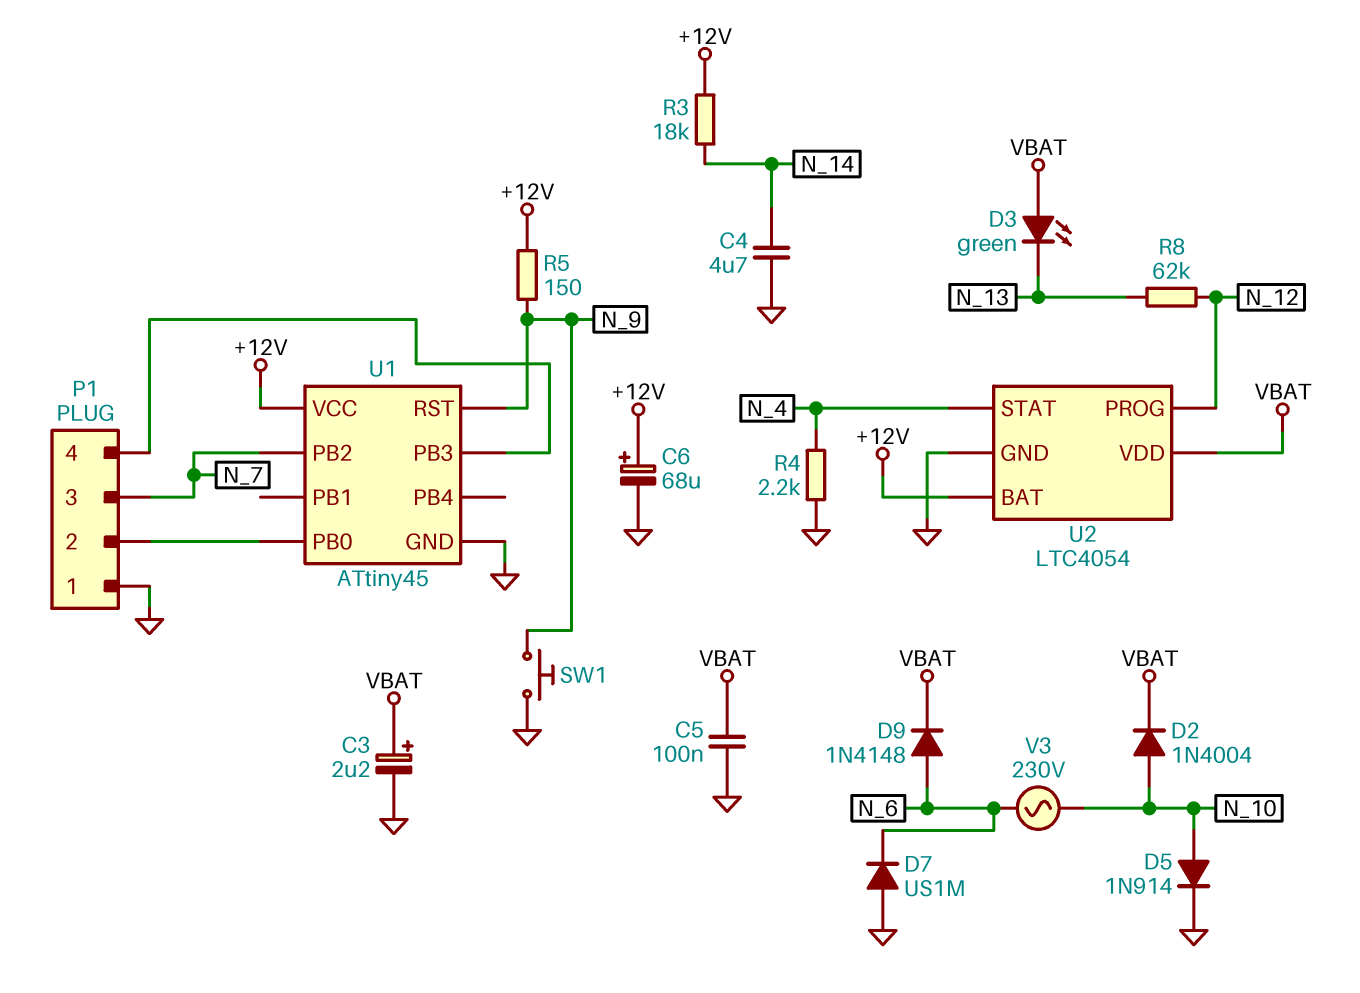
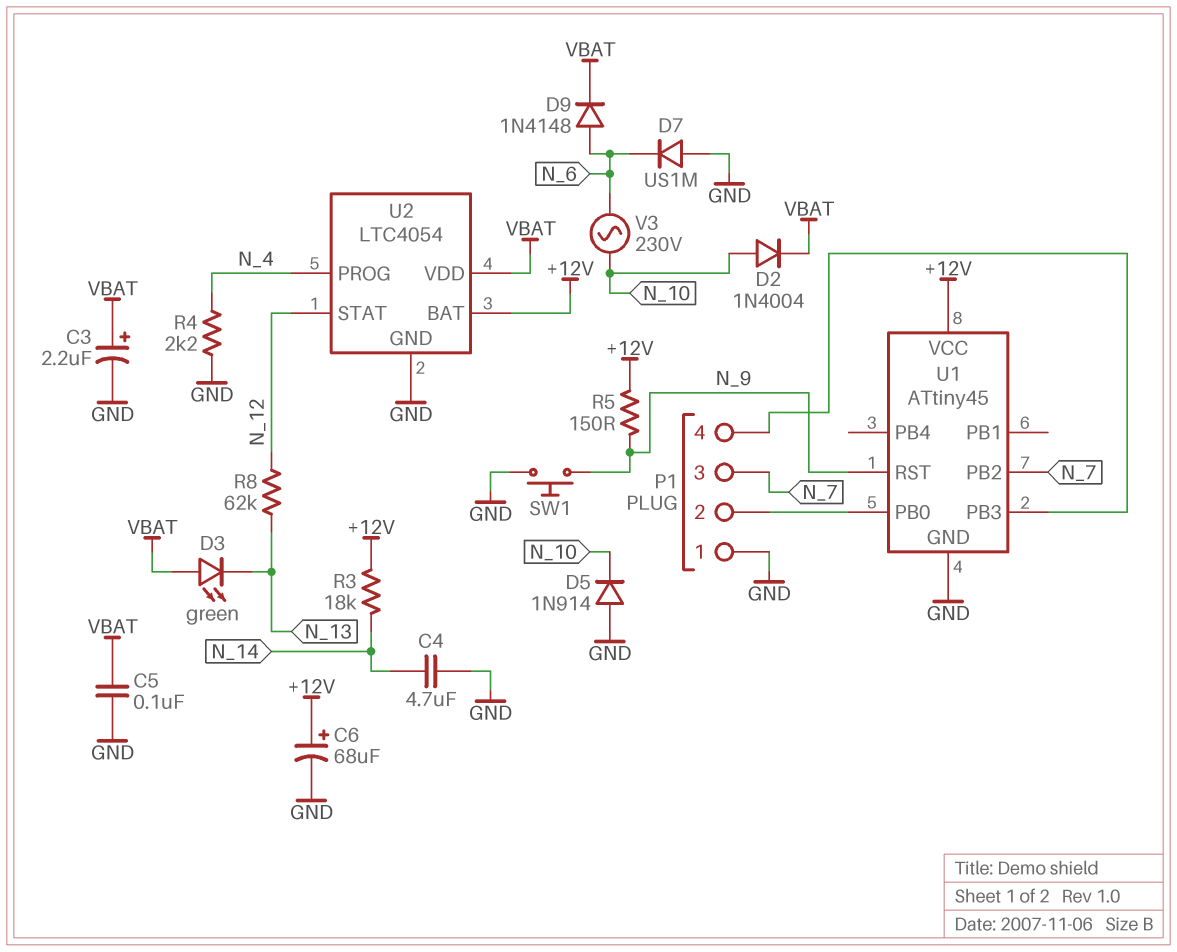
D5: diode 1N914 (A N_10, K GND) -> diode 1N914 (A GND, K N_10)
U2 pin PROG: N_12 -> N_4
U2 pin STAT: N_4 -> N_12

